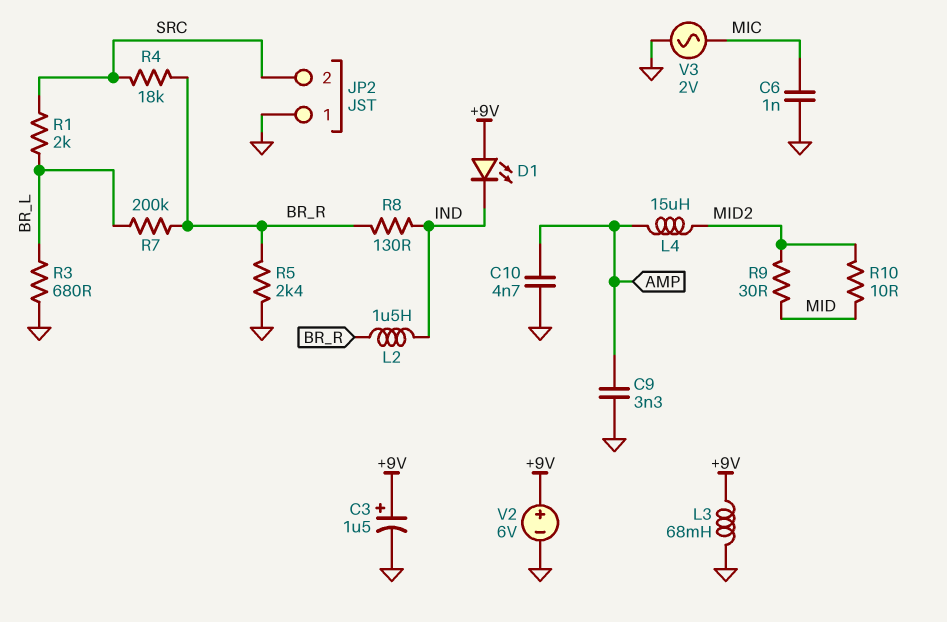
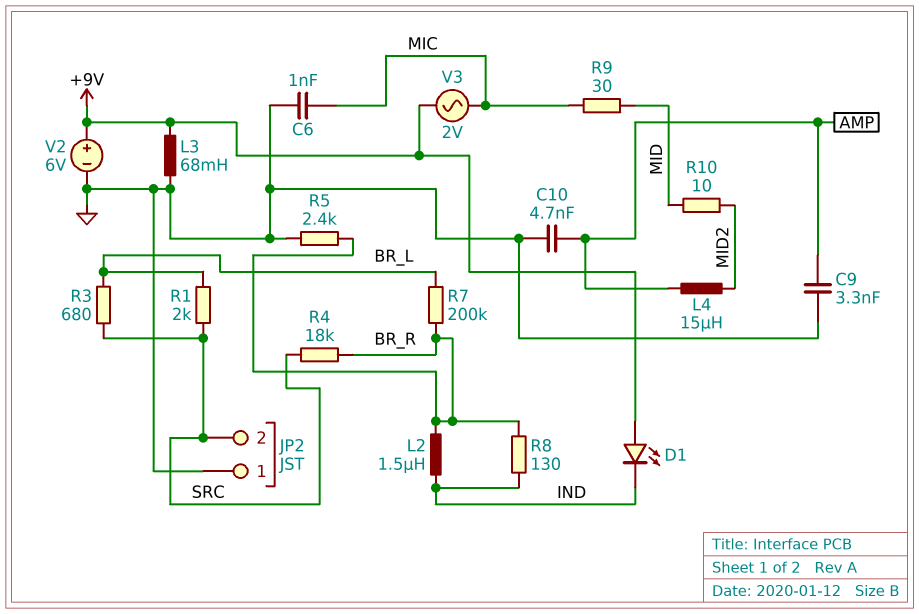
C3: 1.5uF (plus +9V, minus GND) -> none
R3: 680 (BR_L, GND) -> 680 (BR_L, SRC)
R9: 30 (MID, MID2) -> 30 (MIC, MID)
V3: AC 2V (GND, MIC) -> AC 2V (+9V, MIC)

